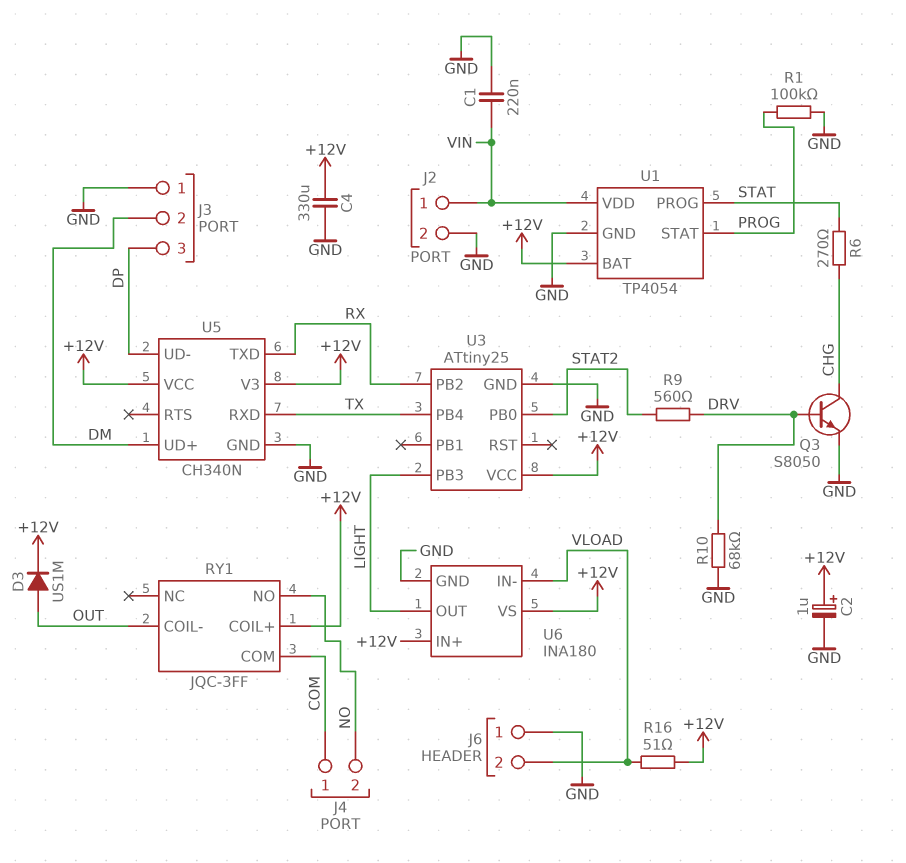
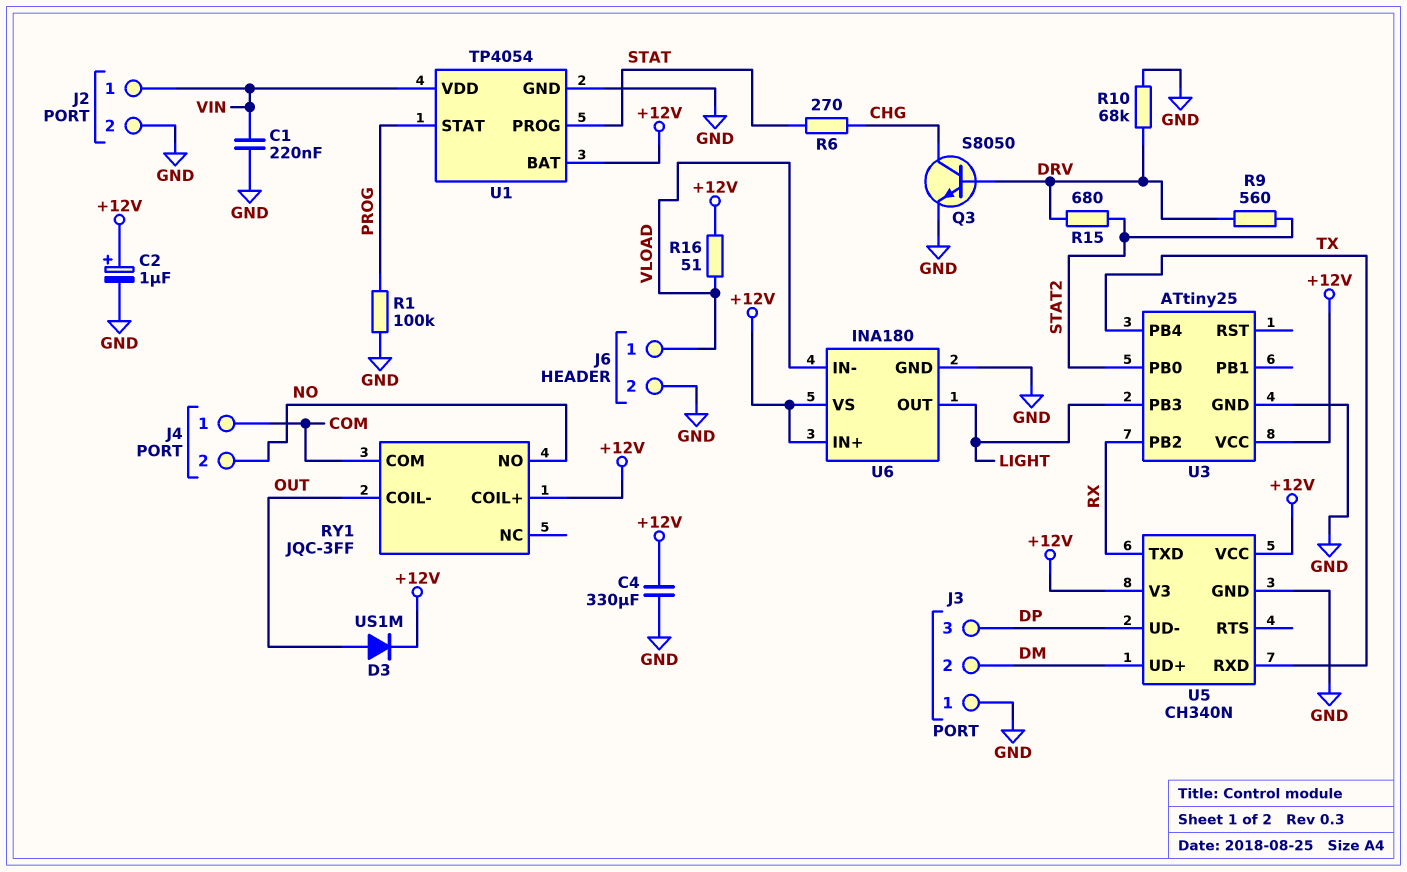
J6 pin 1: GND -> VLOAD
J6 pin 2: VLOAD -> GND
R15: none -> 680 (DRV, STAT2)

